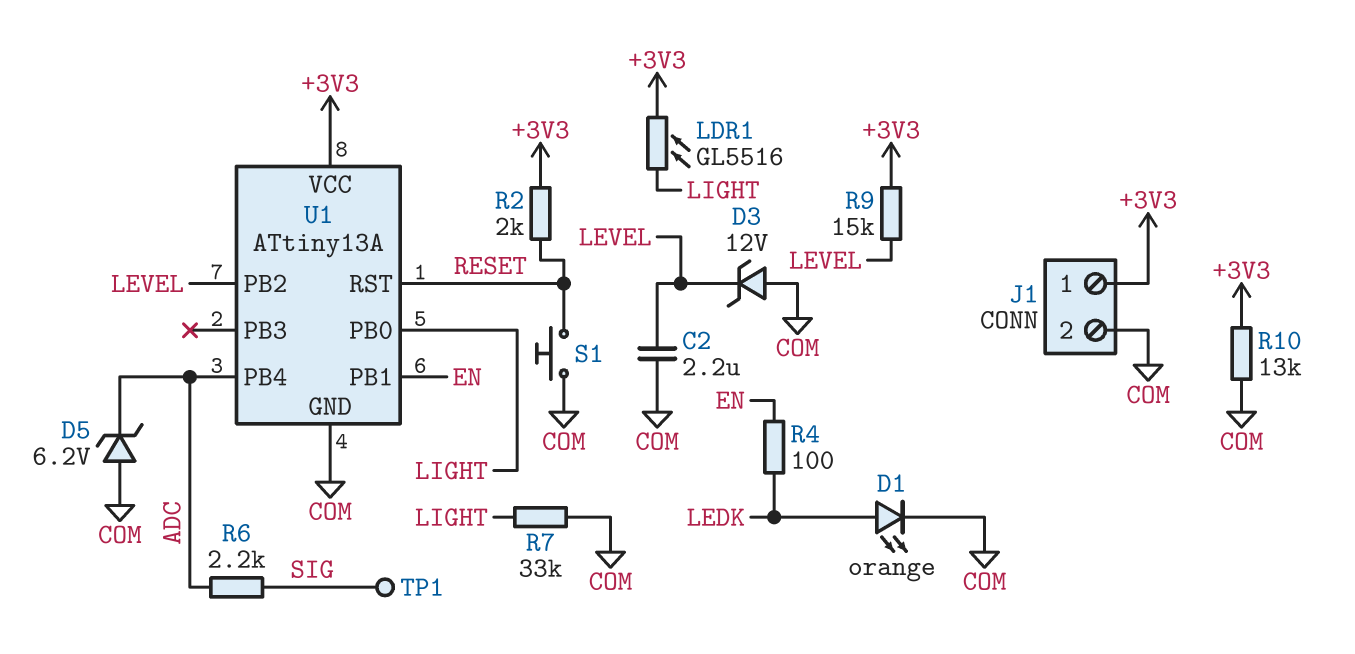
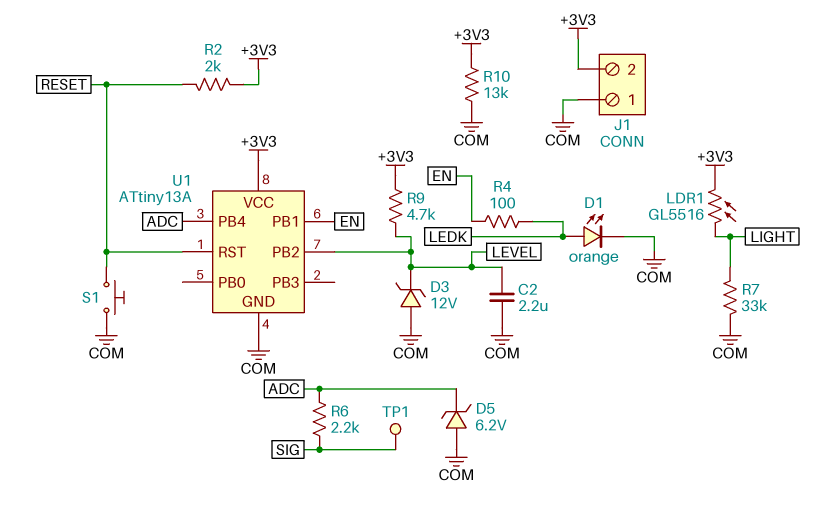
J1 pin 1: +3V3 -> COM
J1 pin 2: COM -> +3V3
R9: 15k (+3V3, LEVEL) -> 4.7k (+3V3, LEVEL)
U1 pin PB0: LIGHT -> none

